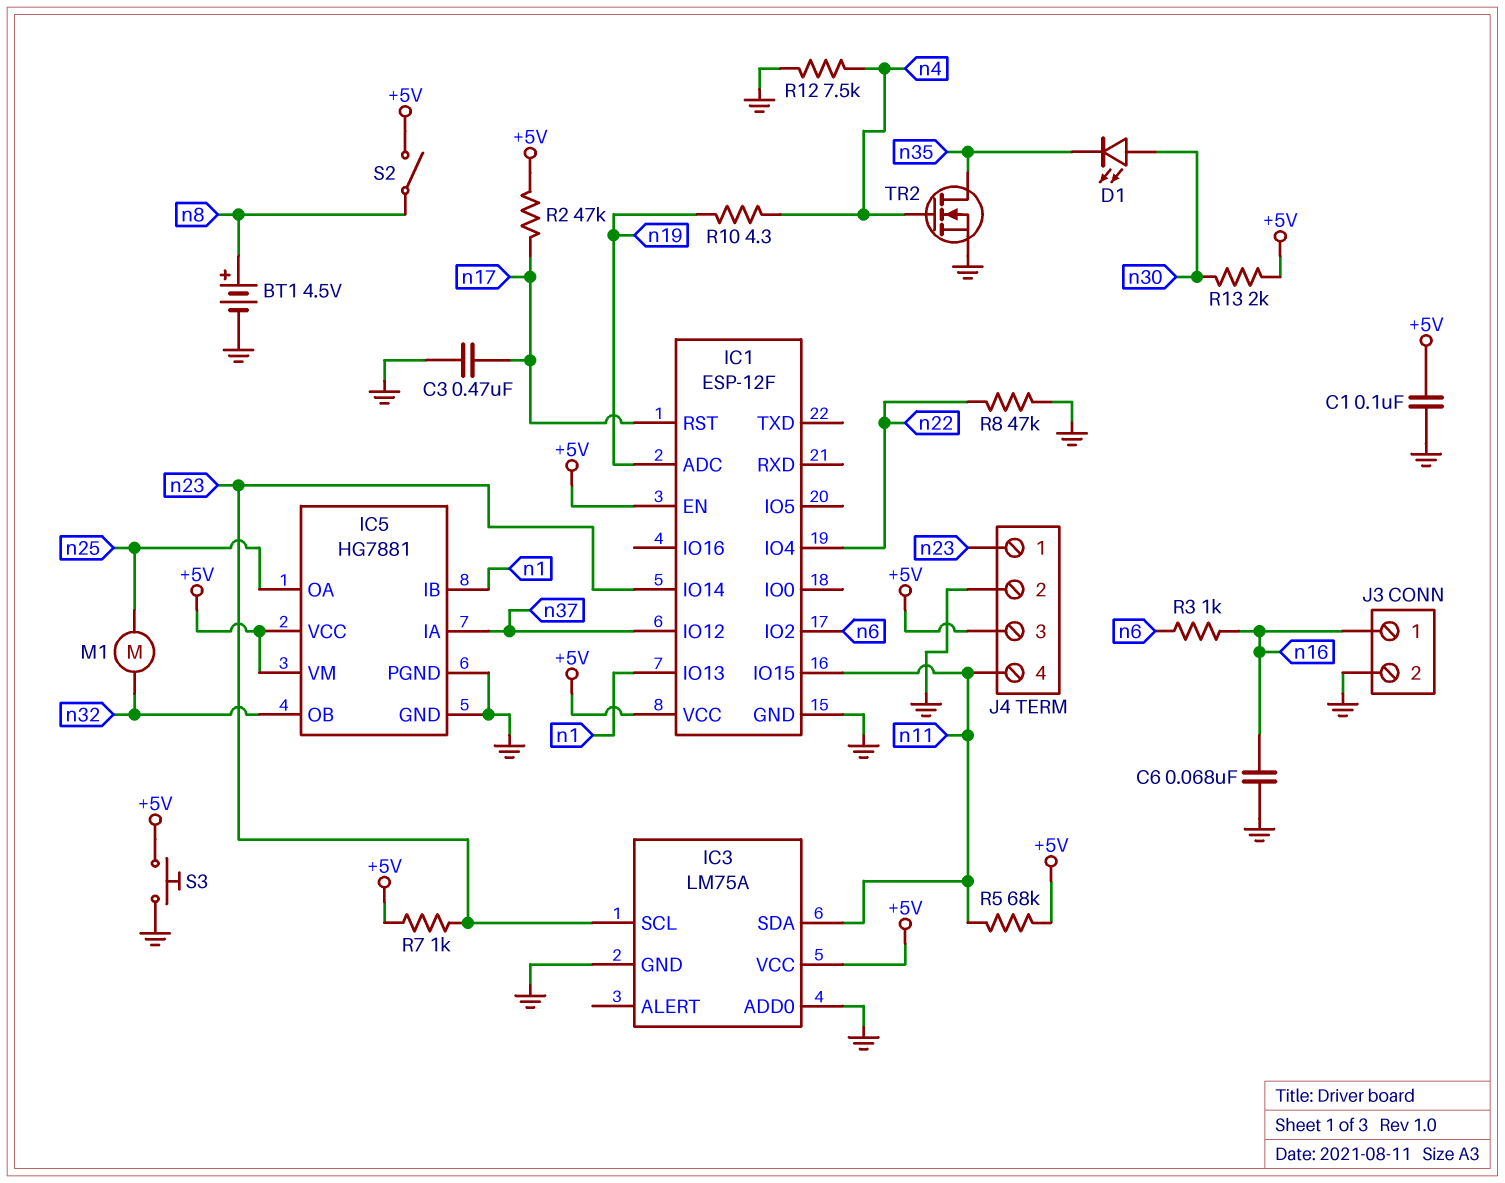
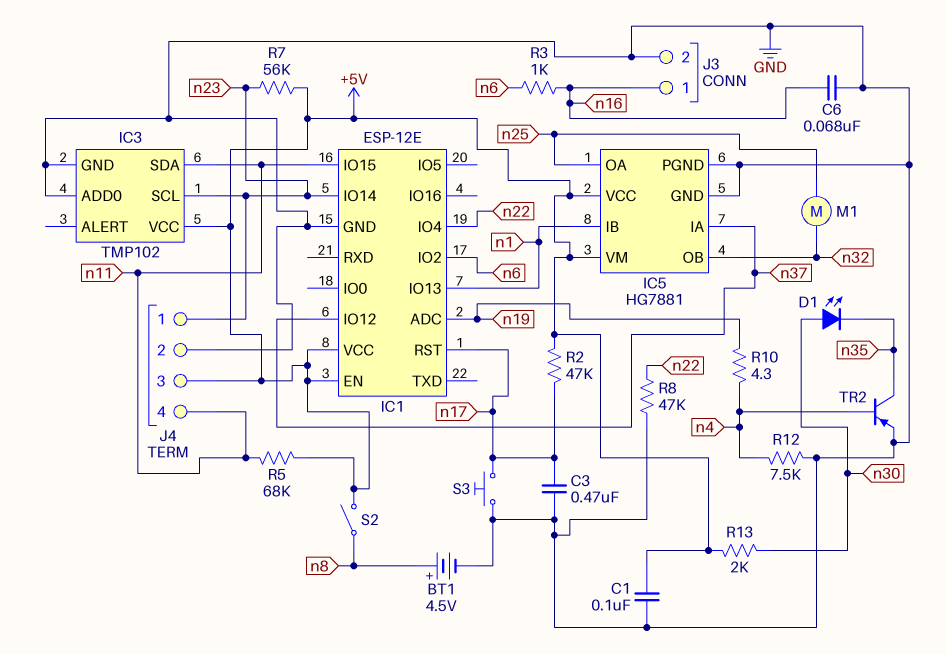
IC1: ESP-12F -> ESP-12E
IC3: LM75A -> TMP102
R7: 1k (+5V, n23) -> 56k (+5V, n23)
S3: button (+5V, GND) -> button (GND, n17)
TR2: NMOS (G n4, D n35, S GND) -> PNP (B n4, C n35, E GND)

